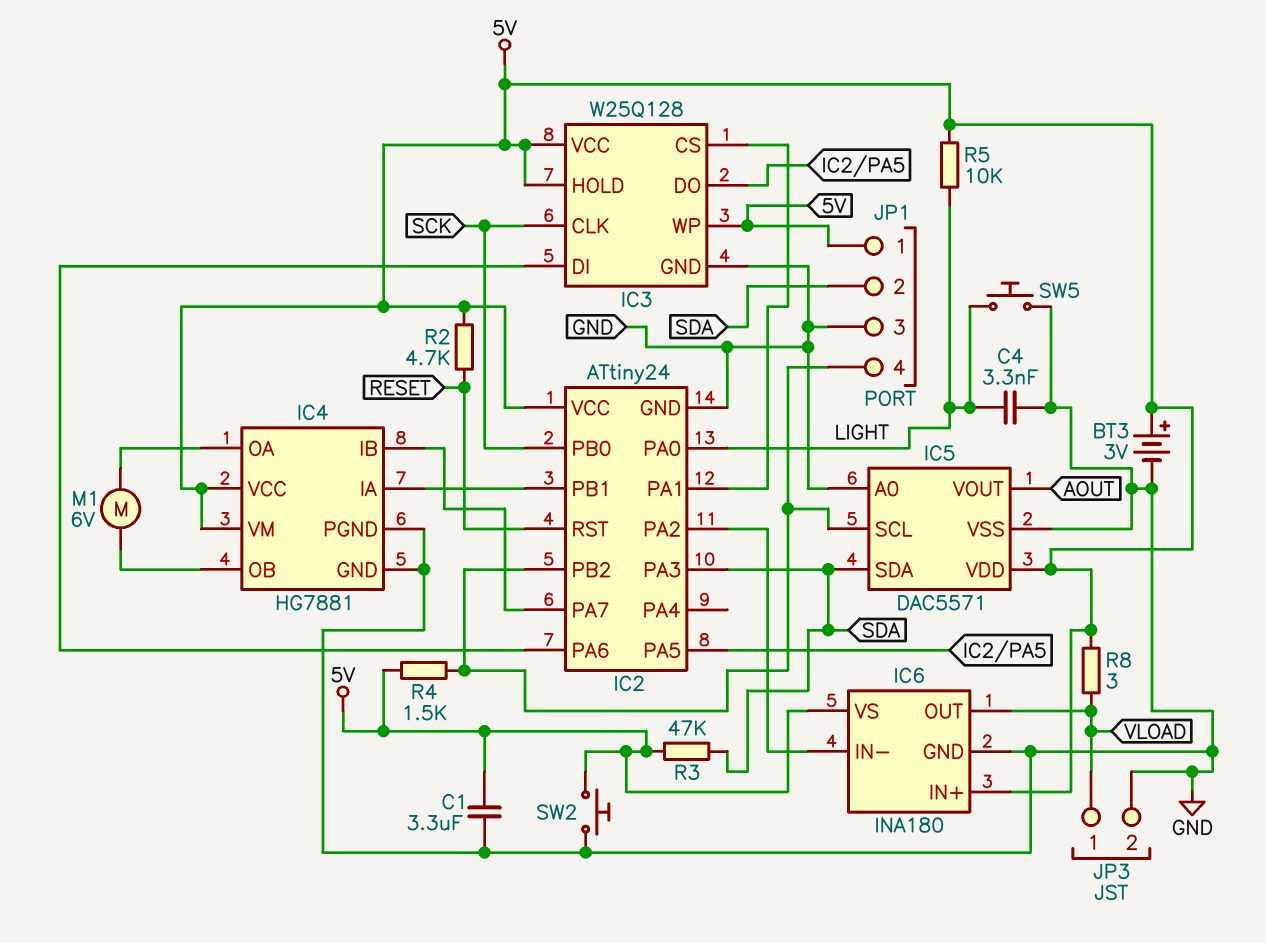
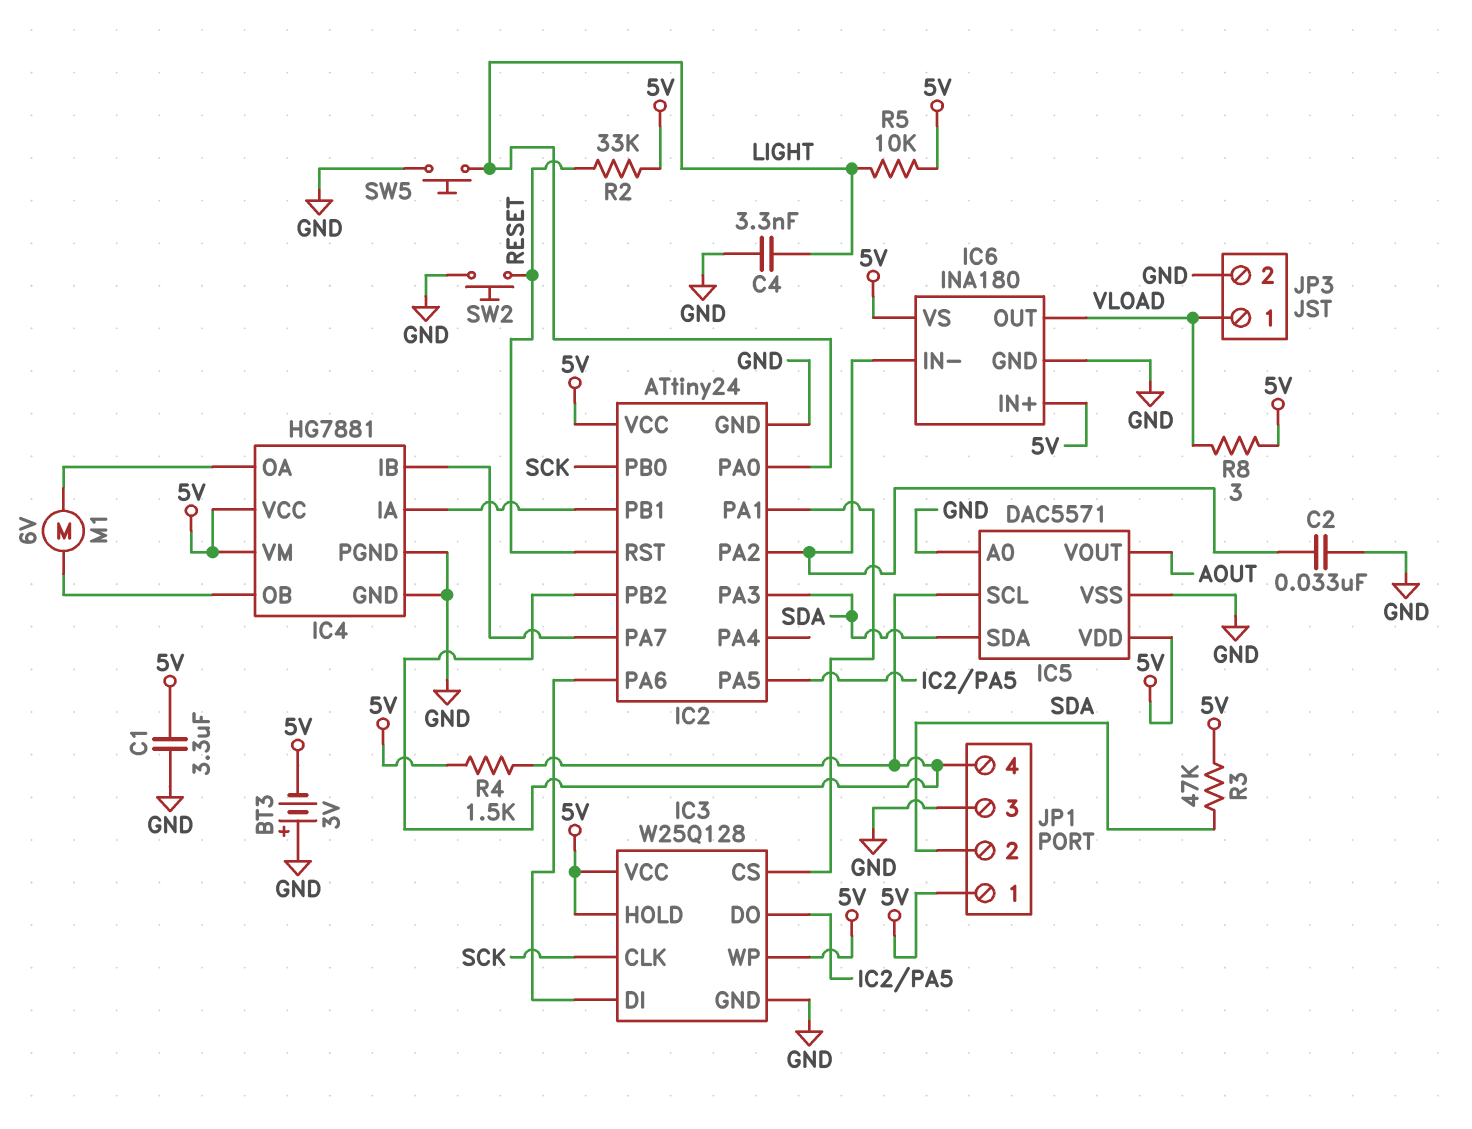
BT3: 3V (plus 5V, minus GND) -> 3V (plus GND, minus 5V)
C2: none -> 33nF (GND, IC2/PA2)
R2: 4.7k (5V, RESET) -> 33k (5V, RESET)
SW2: button (5V, GND) -> button (GND, RESET)

